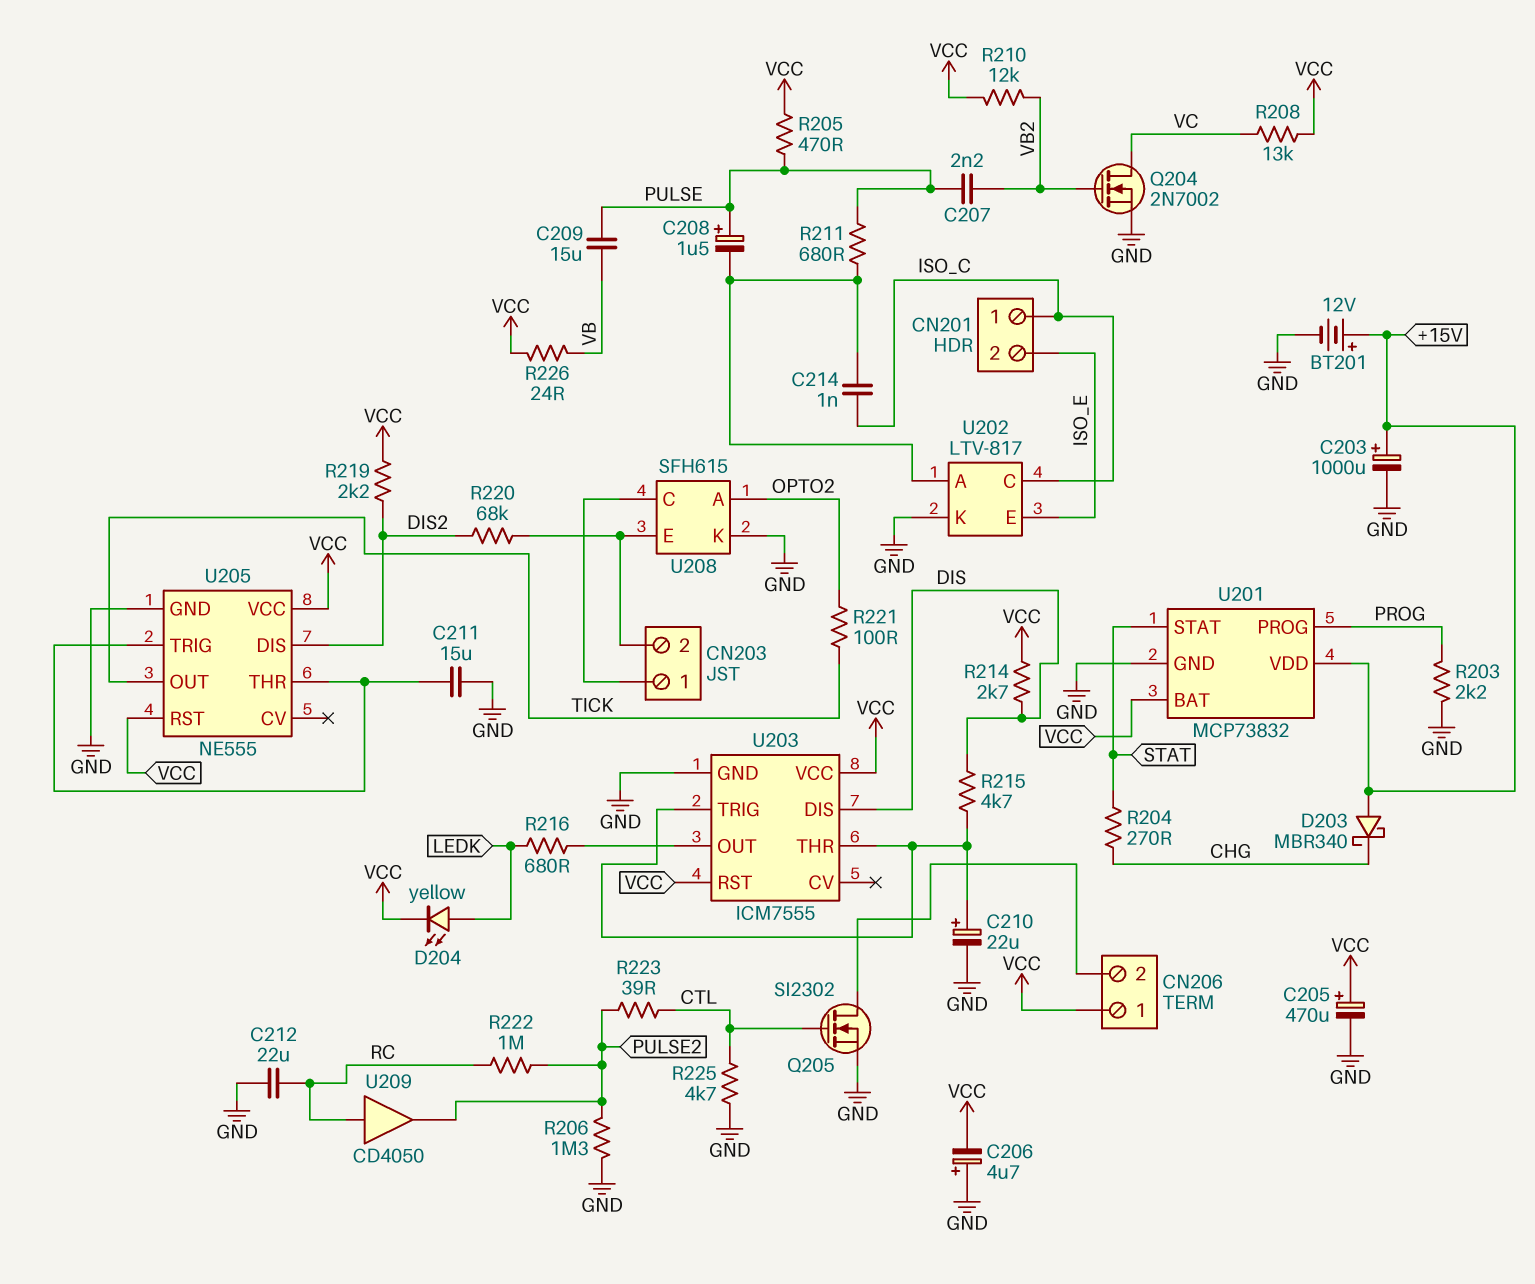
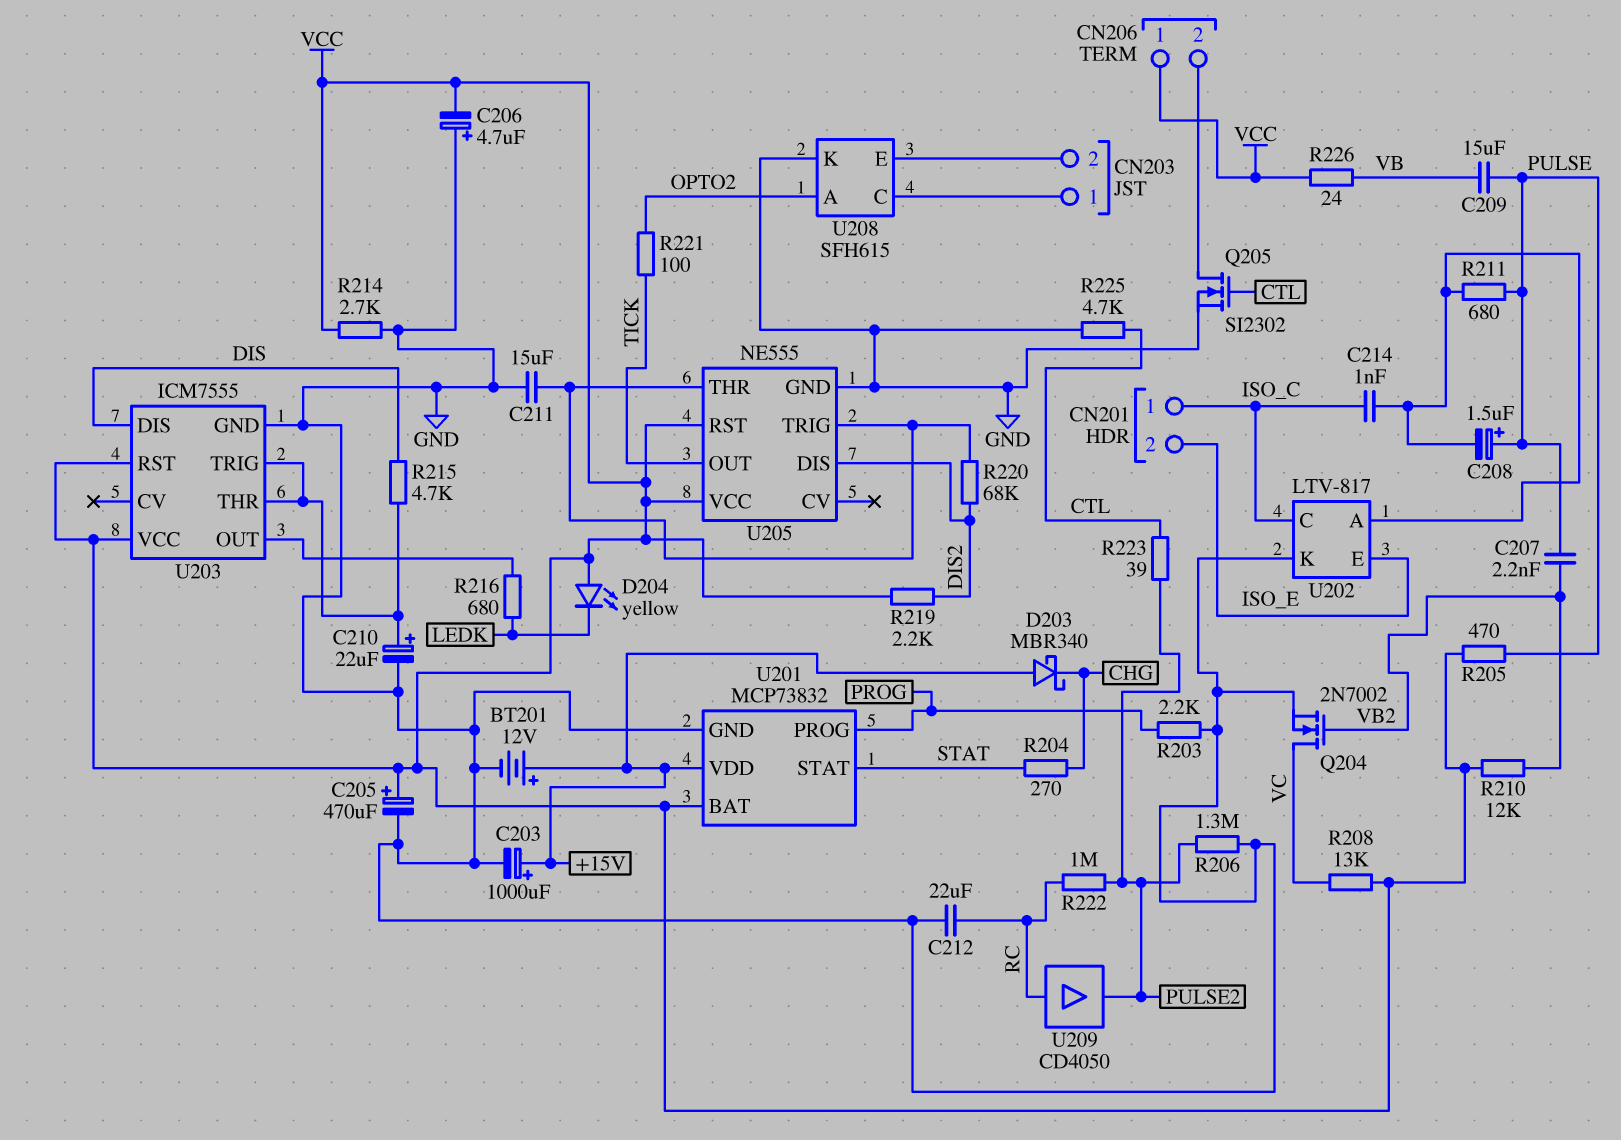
D204: LED yellow (A LEDK, K VCC) -> LED yellow (A VCC, K LEDK)
R214: 2.7k (DIS, VCC) -> 2.7k (GND, VCC)
R220: 68k (CN203/2, DIS2) -> 68k (DIS2, U205/THR)

